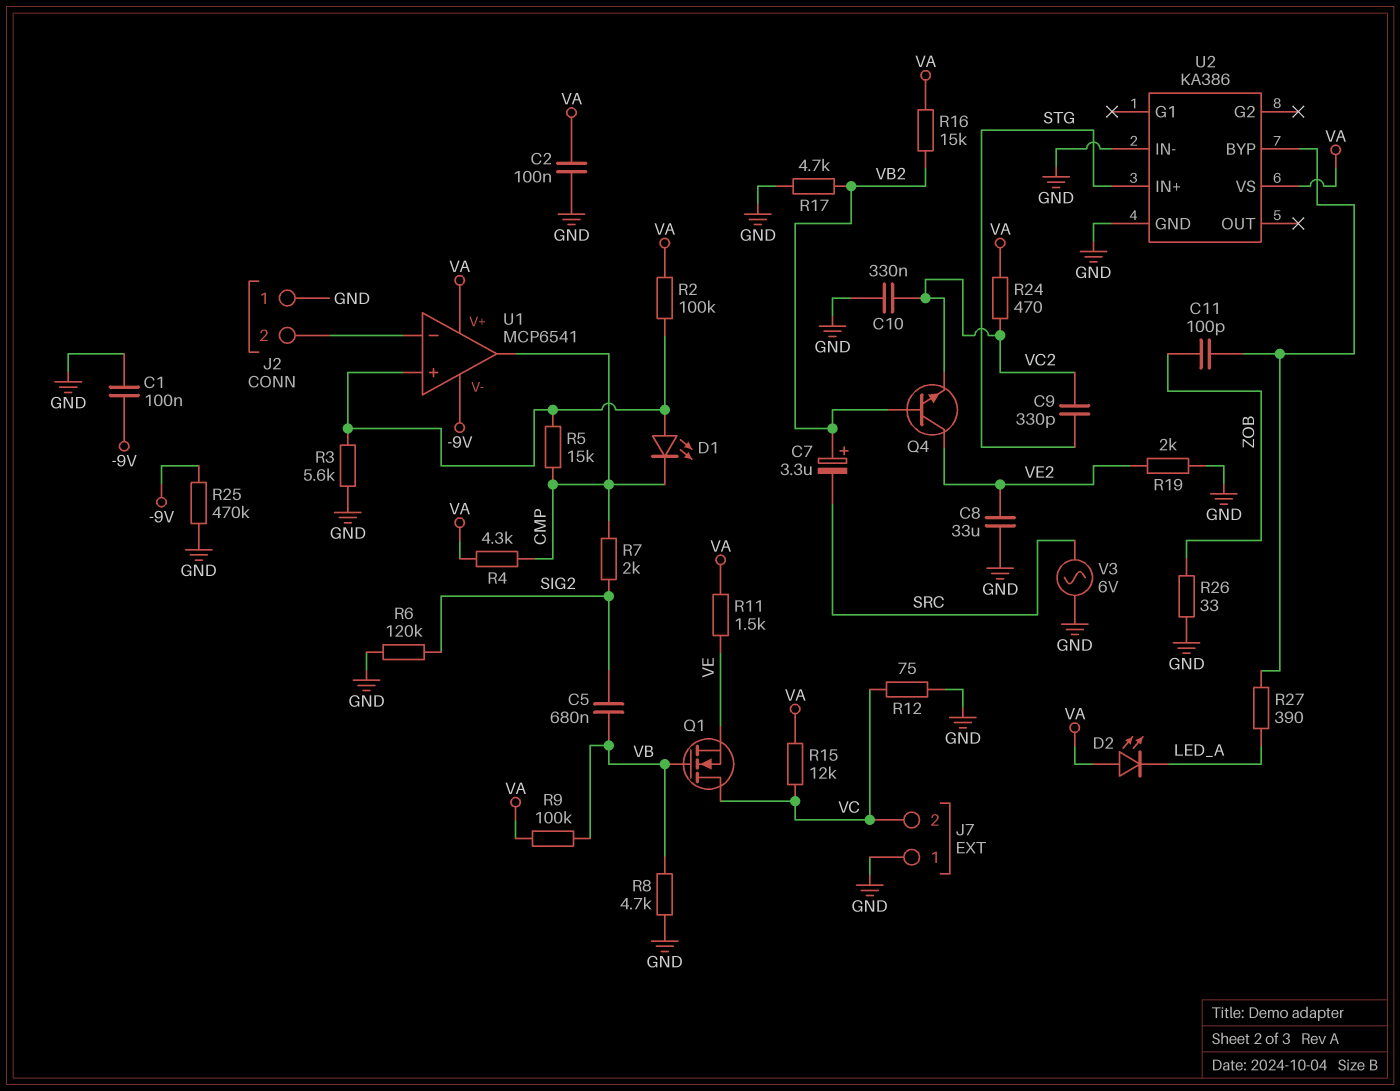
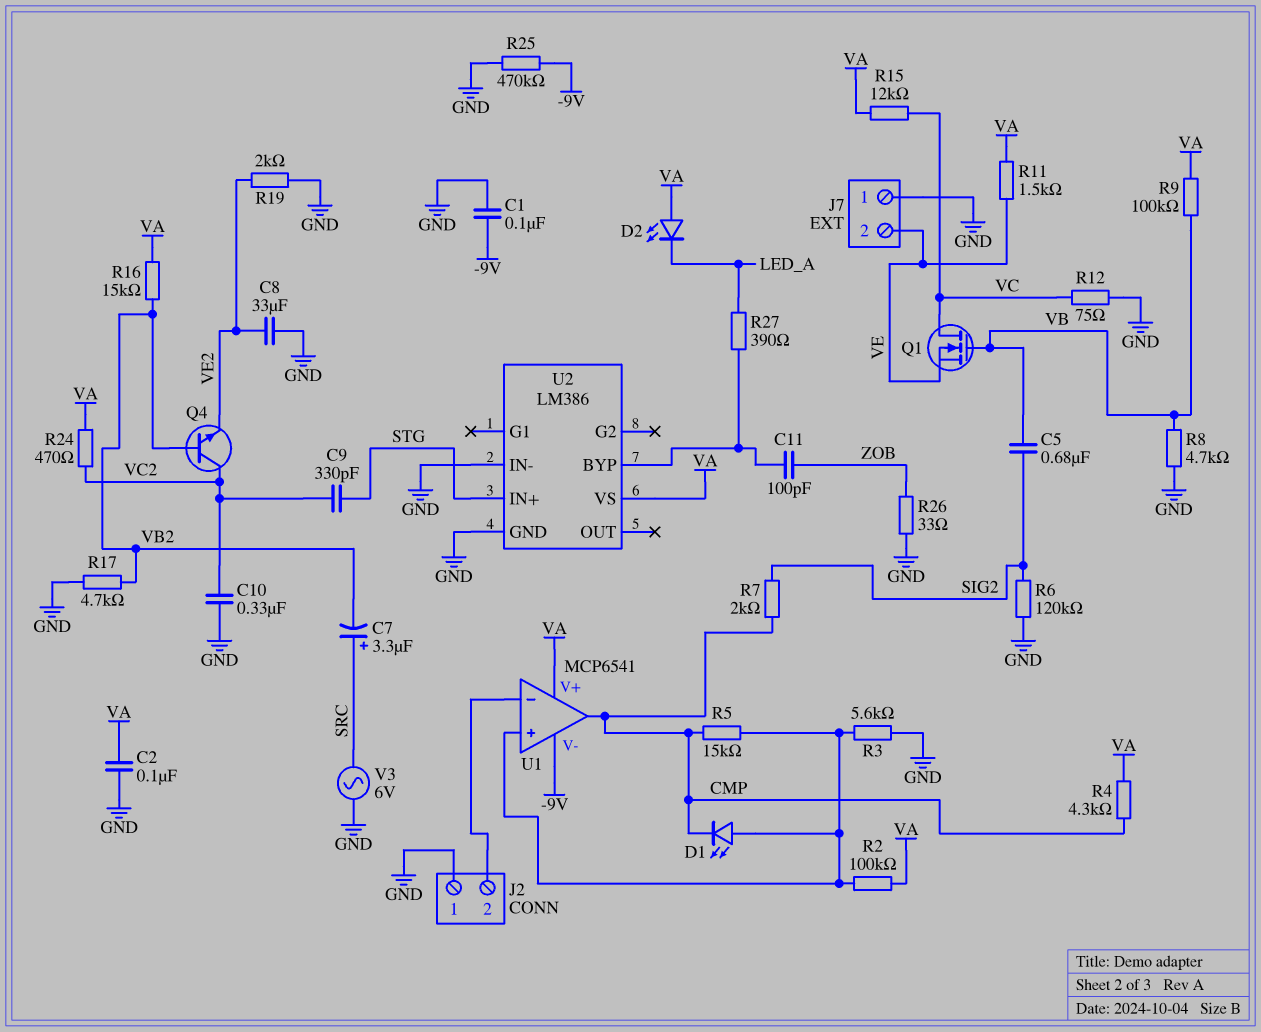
C7: 3.3uF (plus VB2, minus SRC) -> 3.3uF (plus SRC, minus VB2)
J7 pin 2: VC -> VE
Q4: NPN (B VB2, C VE2, E VC2) -> NPN (B VB2, C VC2, E VE2)
U2: KA386 -> LM386

